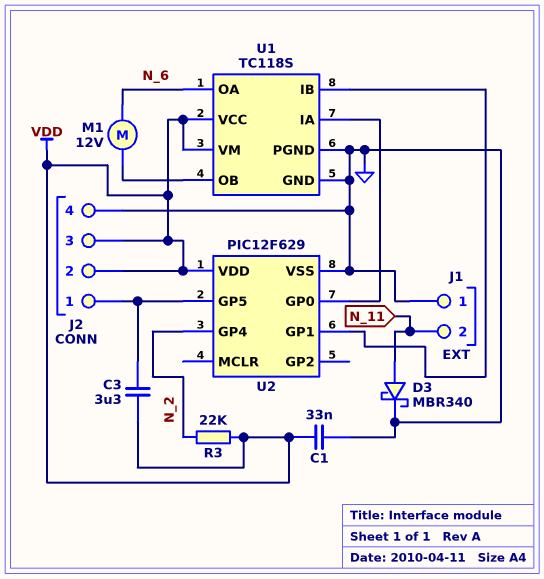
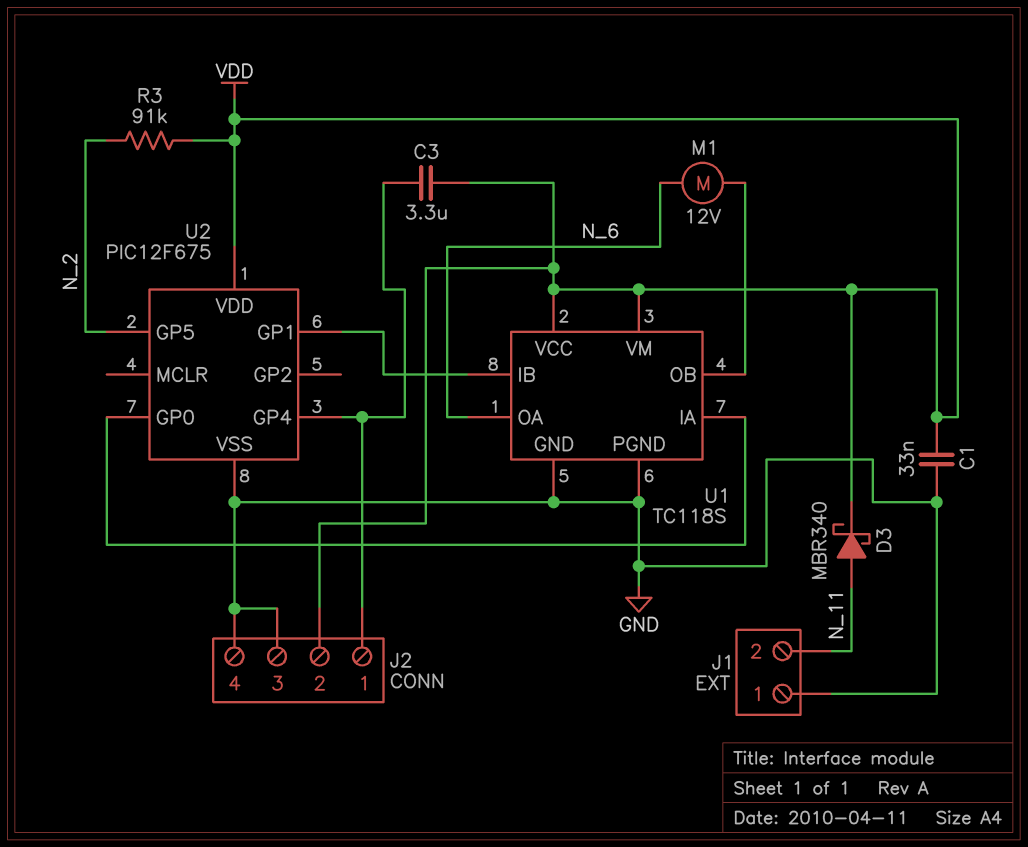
D3: schottky MBR340 (A N_11, K GND) -> schottky MBR340 (A N_11, K VDD)
J2 pin 3: VDD -> GND
R3: 22k (N_2, VDD) -> 91k (N_2, VDD)
U2: PIC12F629 -> PIC12F675
U2 pin GP4: N_2 -> J2/1
U2 pin GP5: J2/1 -> N_2

